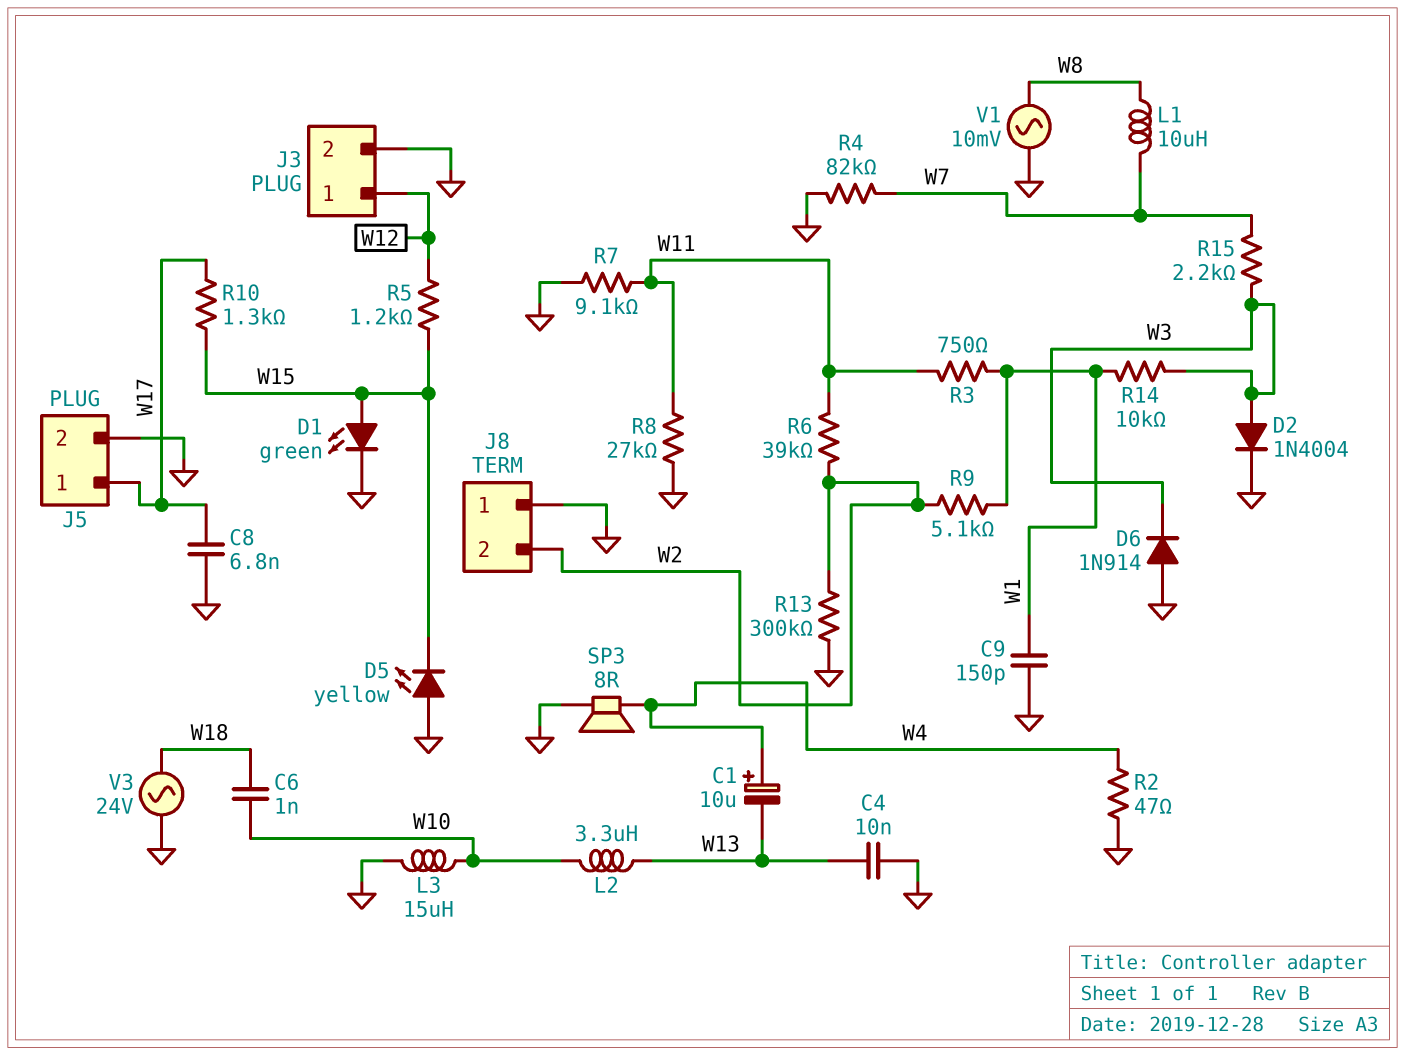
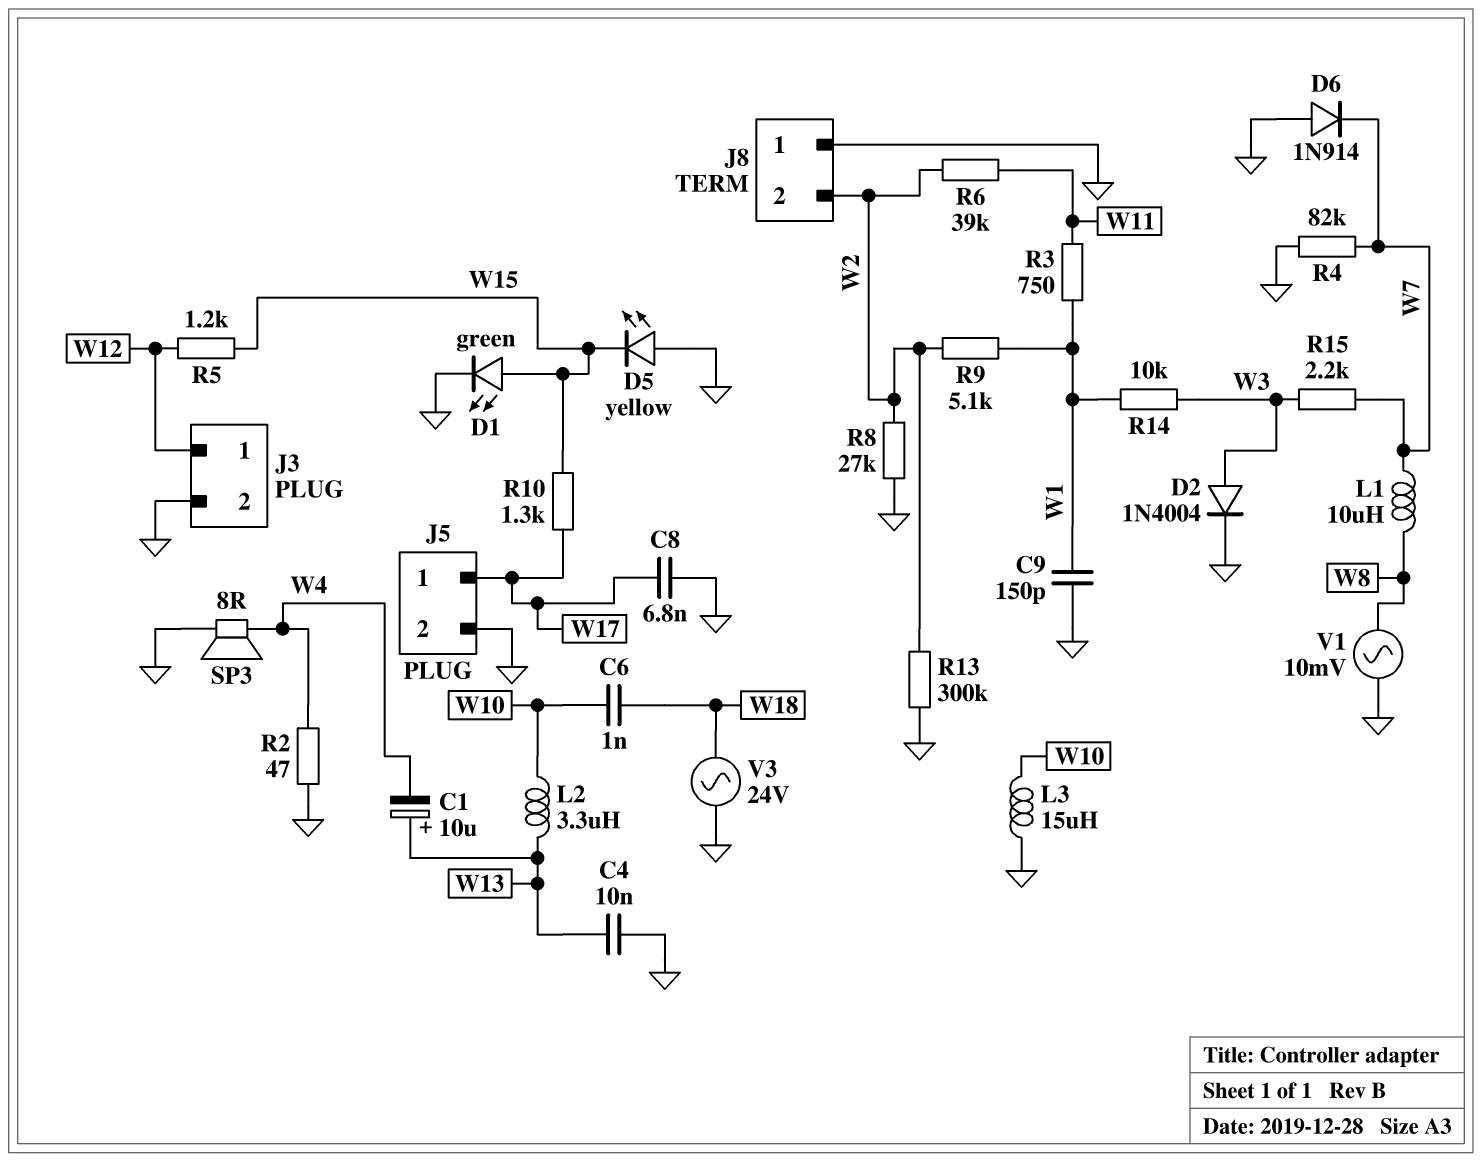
C1: 10uF (plus W4, minus W13) -> 10uF (plus W13, minus W4)
D6: diode 1N914 (A GND, K W3) -> diode 1N914 (A GND, K W7)
R7: 9.1k (GND, W11) -> none
R8: 27k (GND, W11) -> 27k (GND, W2)

